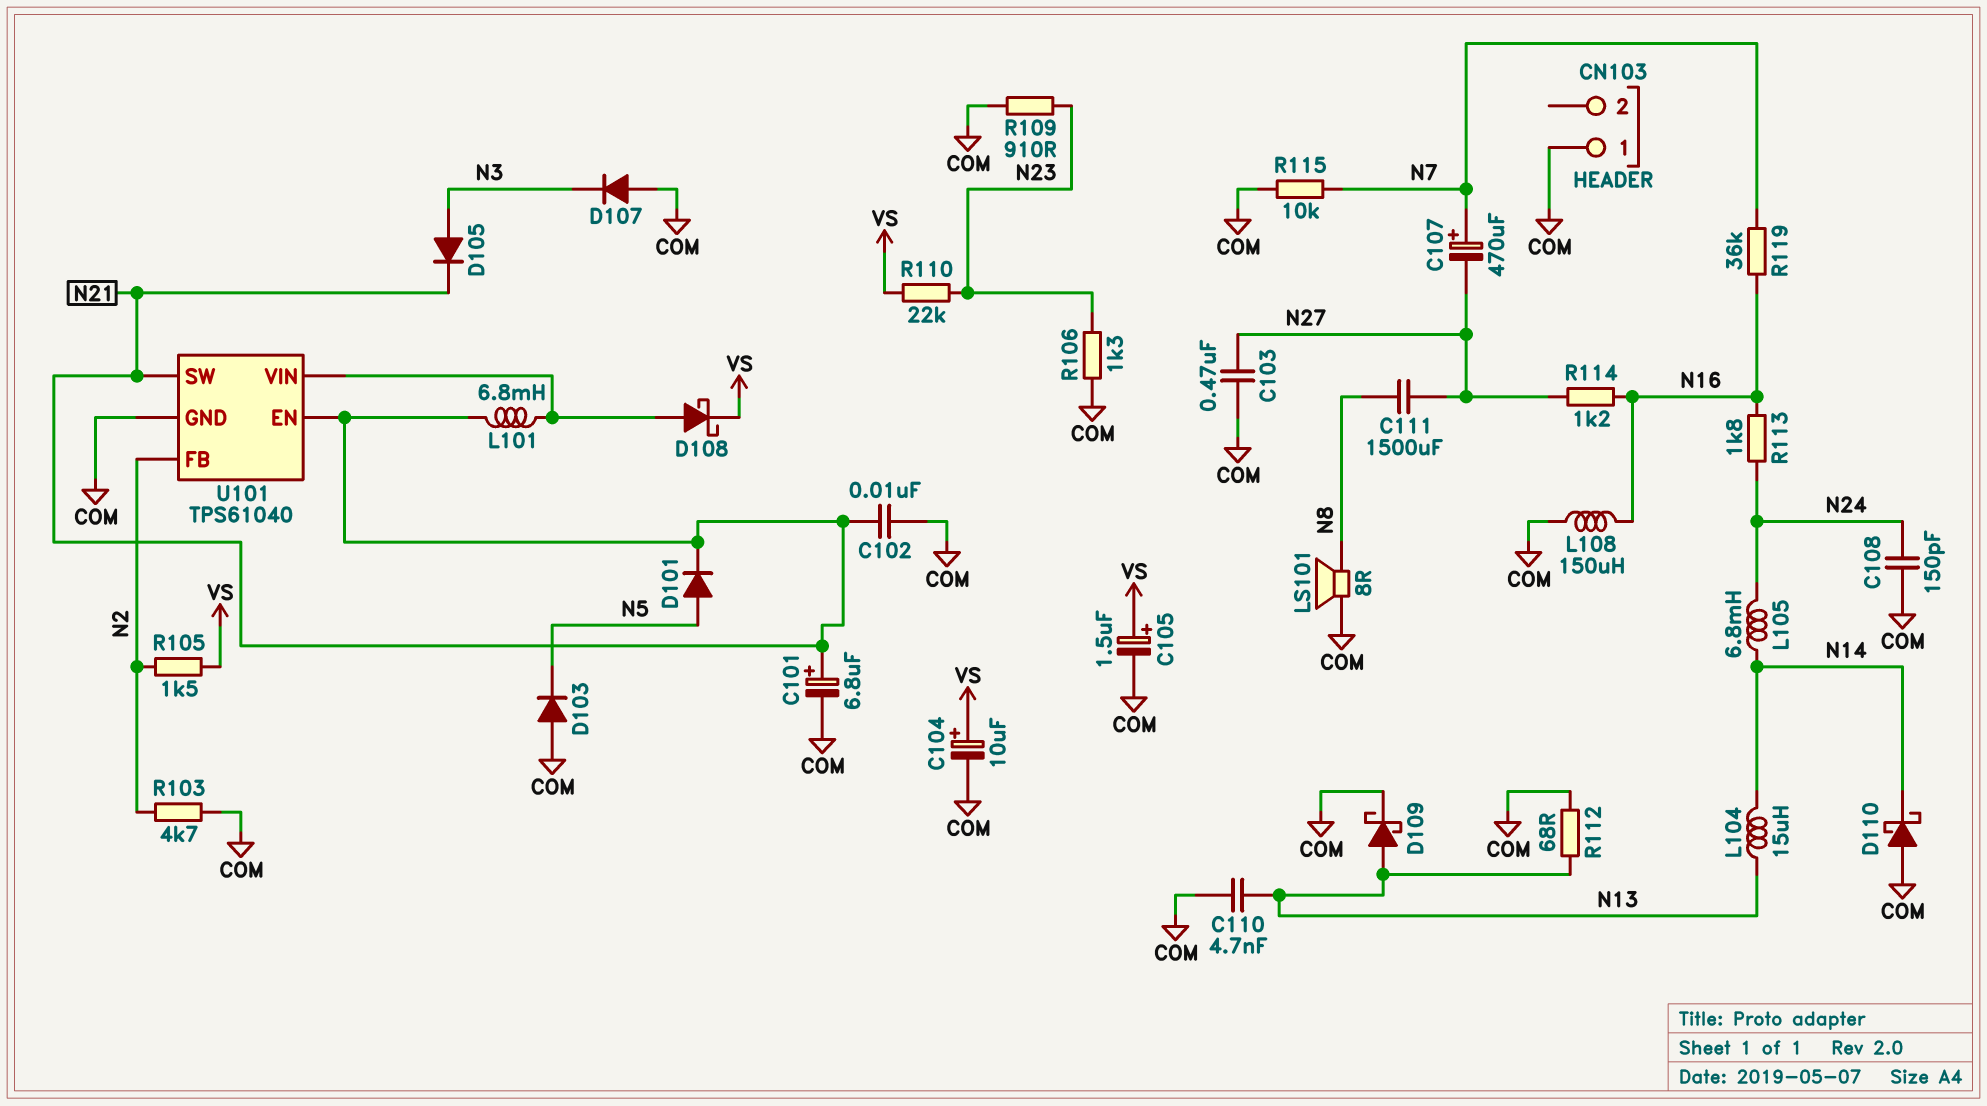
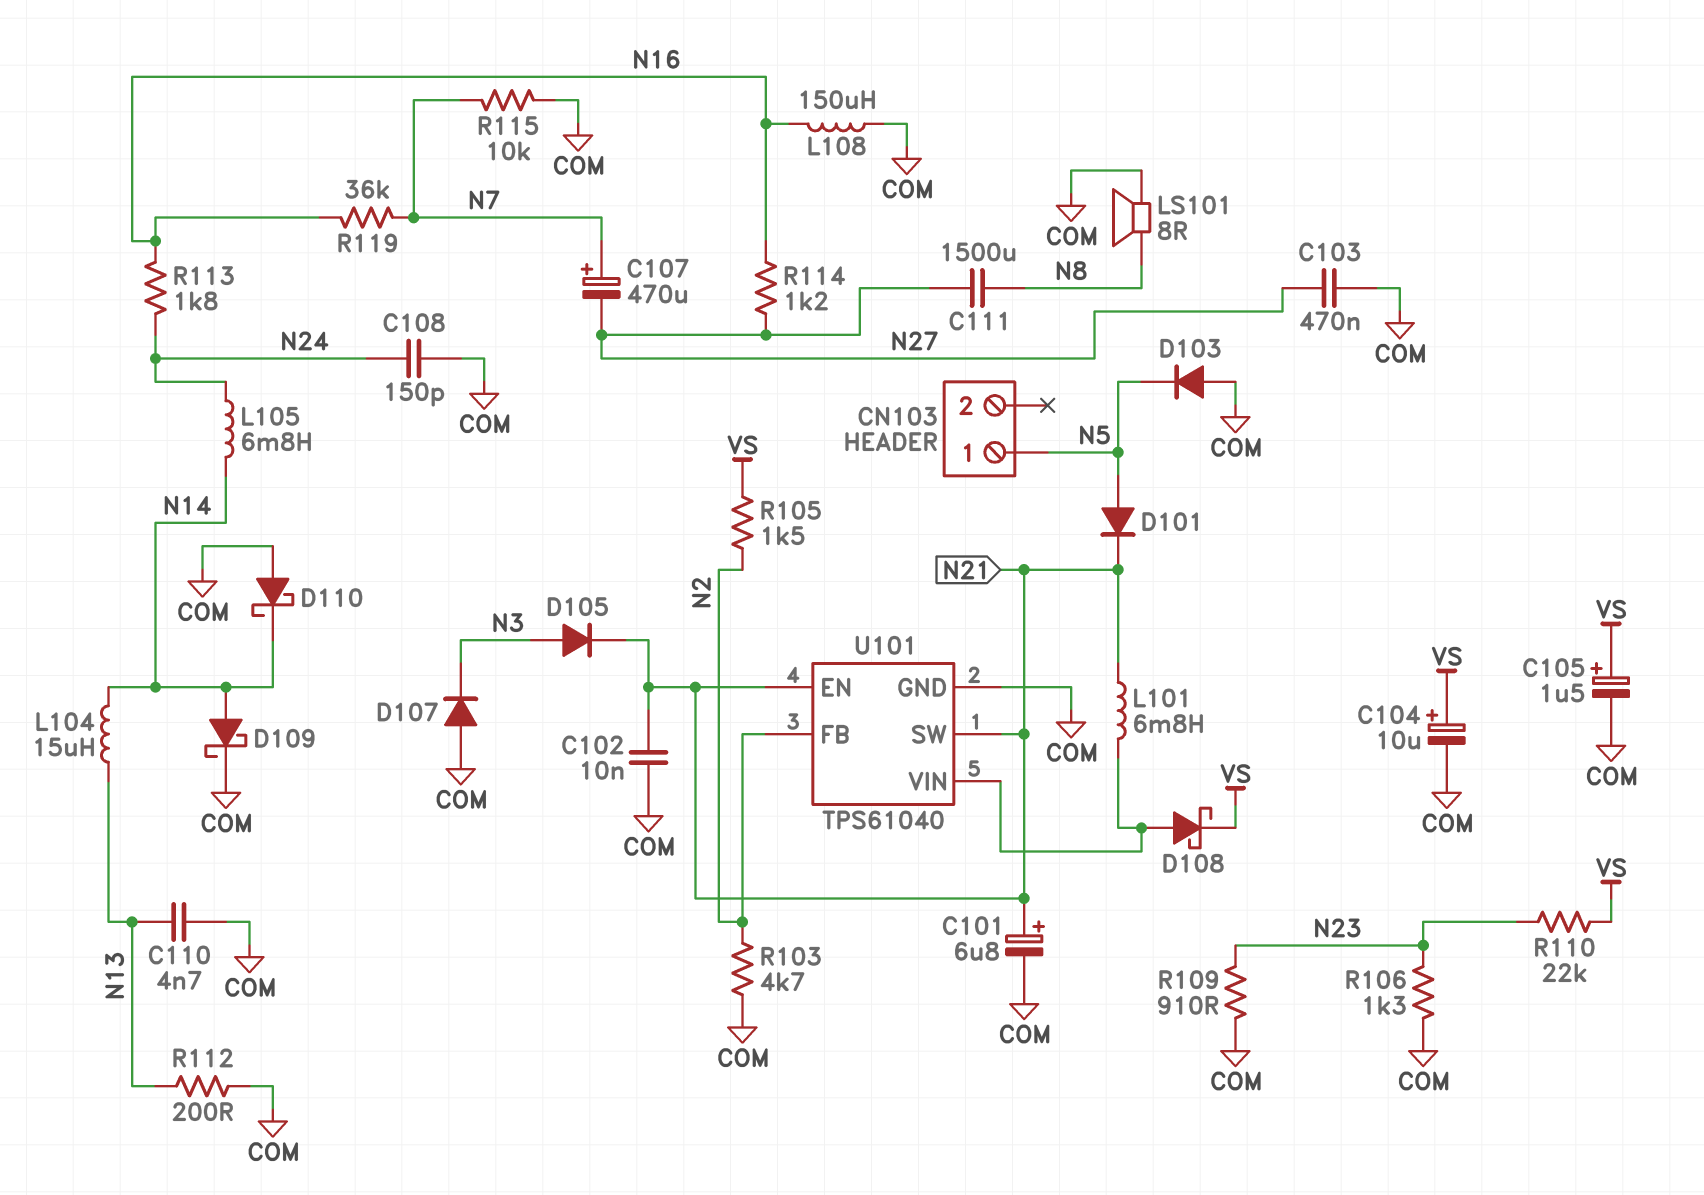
CN103 pin 1: COM -> N5
D109: schottky (A N13, K COM) -> schottky (A N14, K COM)
R112: 68 (COM, N13) -> 200 (COM, N13)

